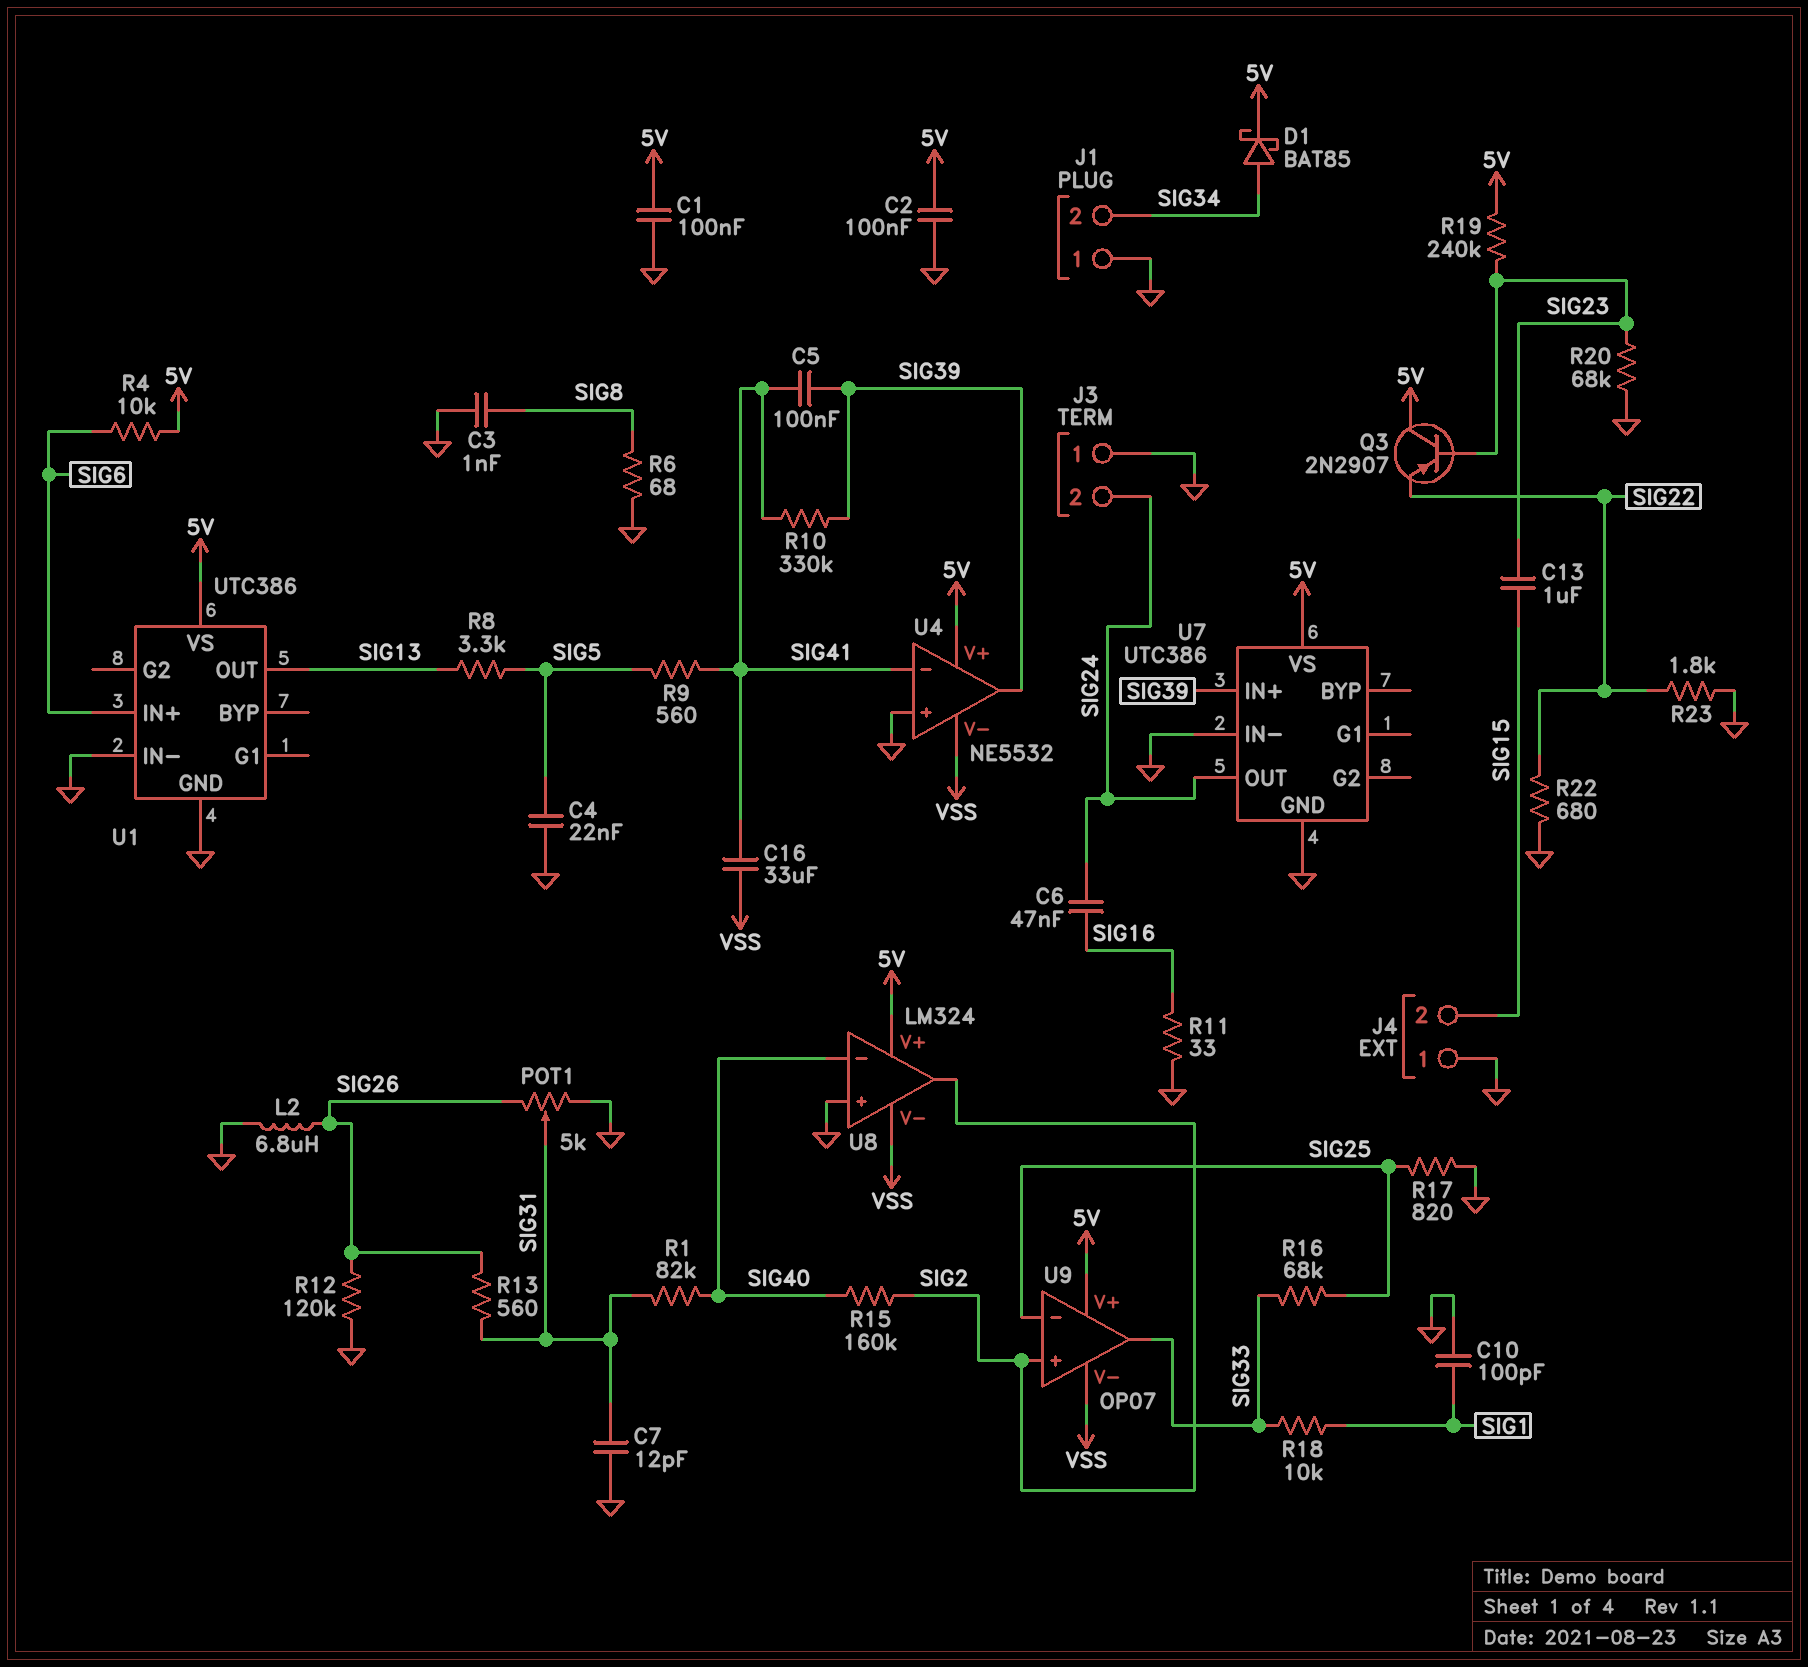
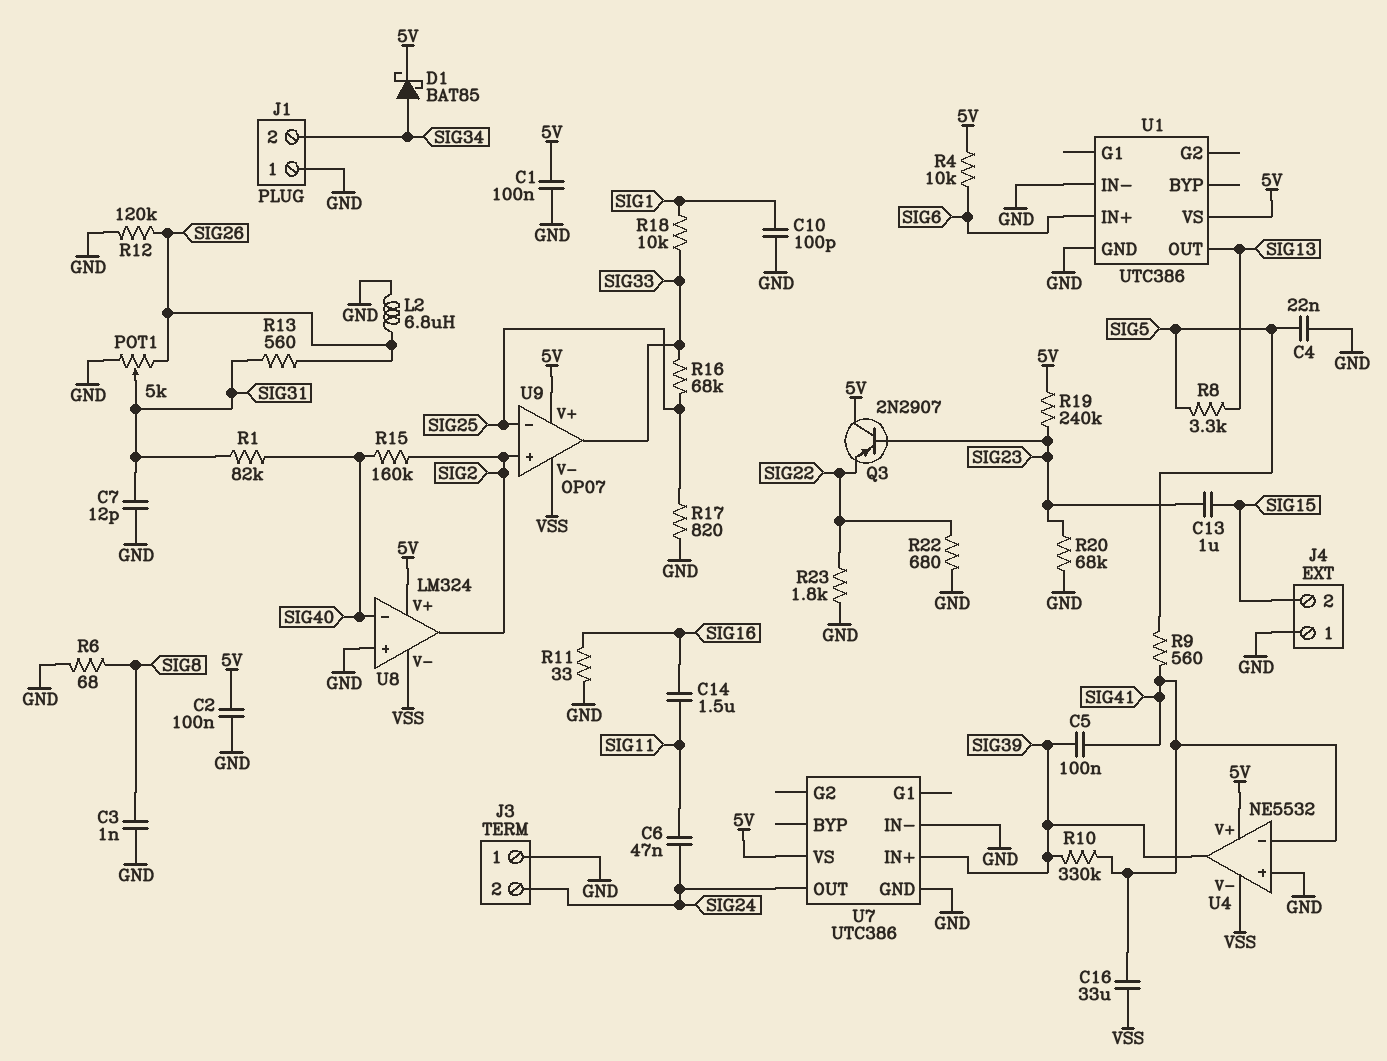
C6: 47nF (SIG16, SIG24) -> 47nF (SIG11, SIG24)
C14: none -> 1.5uF (SIG11, SIG16)

